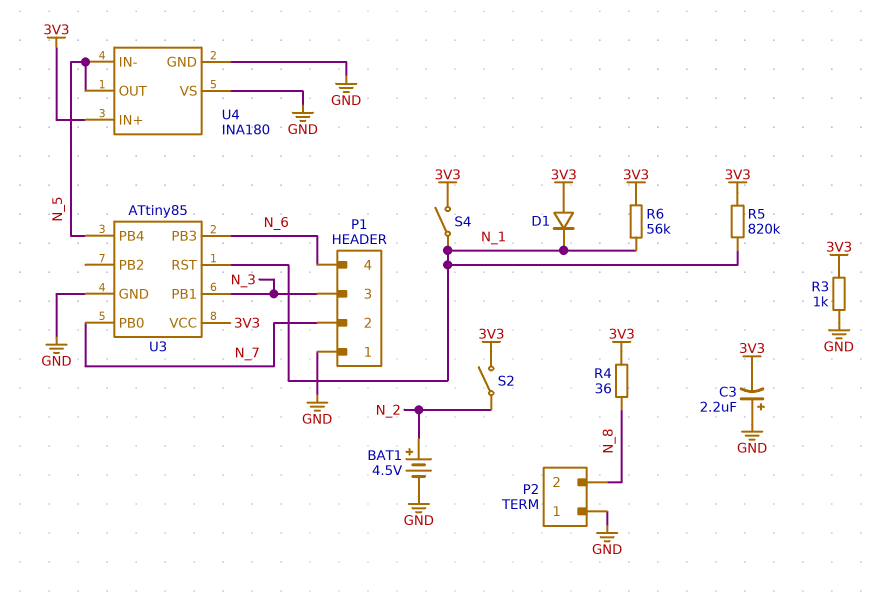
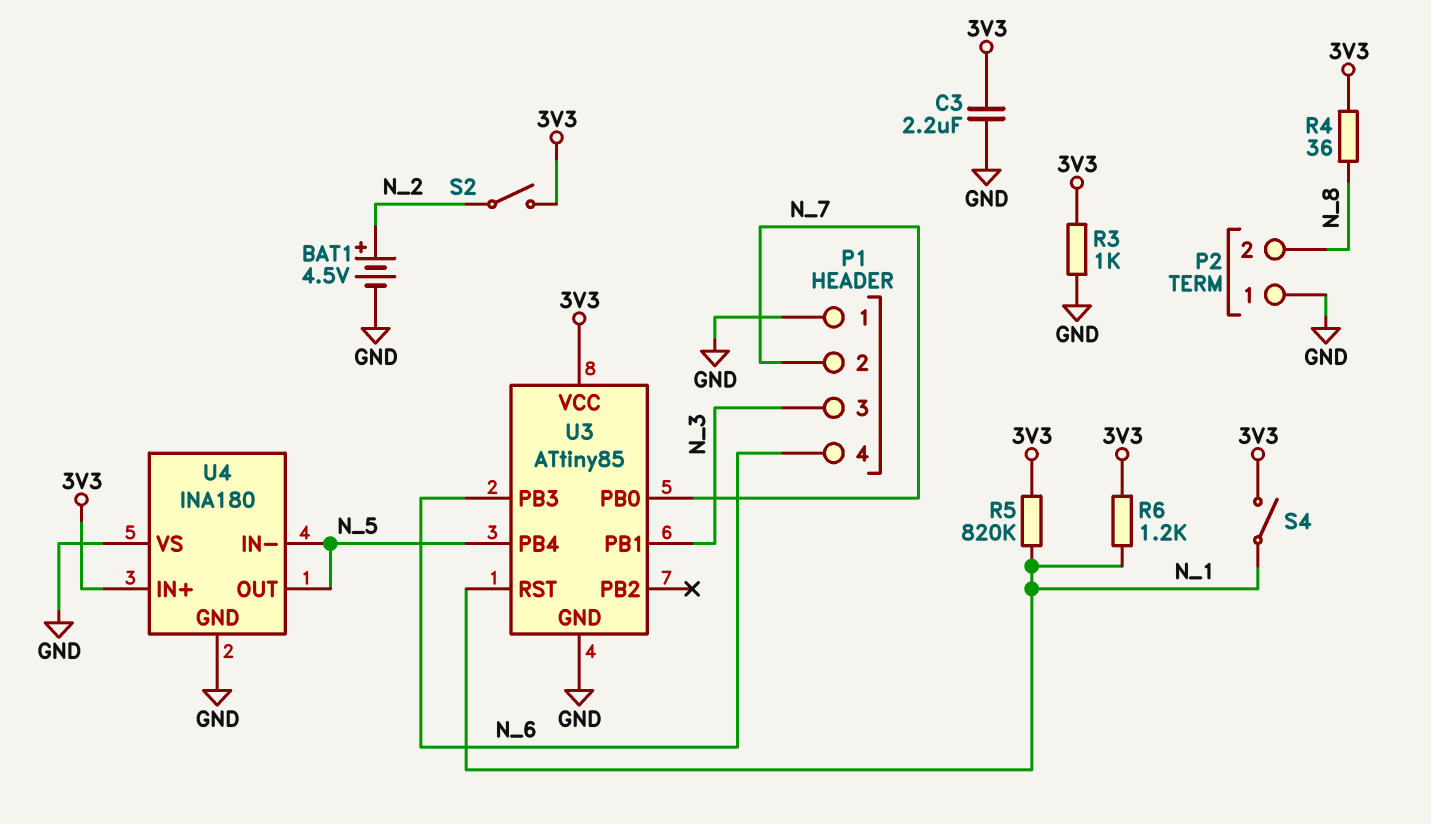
C3: 2.2uF (plus GND, minus 3V3) -> 2.2uF (3V3, GND)
D1: diode (A 3V3, K N_1) -> none
R6: 56k (3V3, N_1) -> 1.2k (3V3, N_1)

